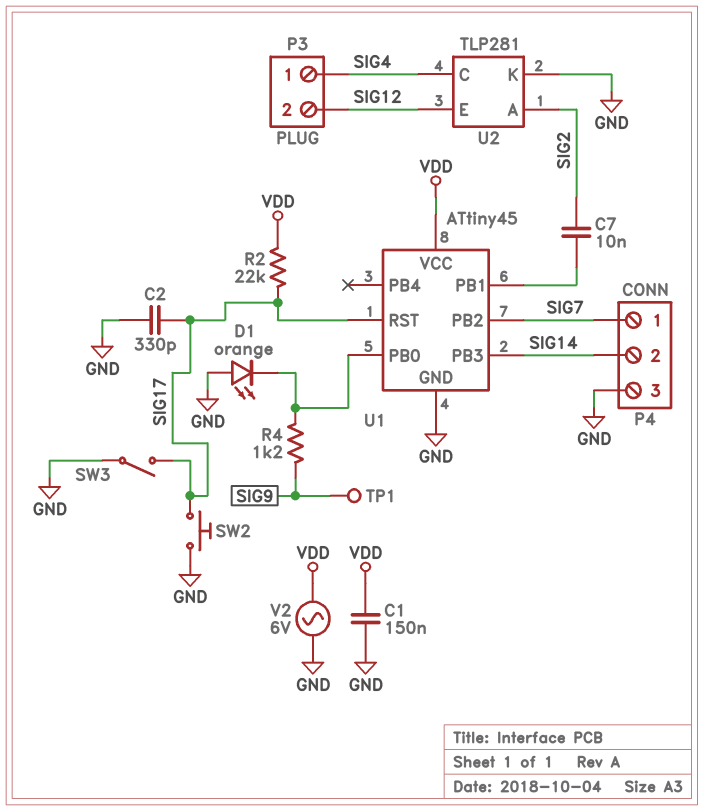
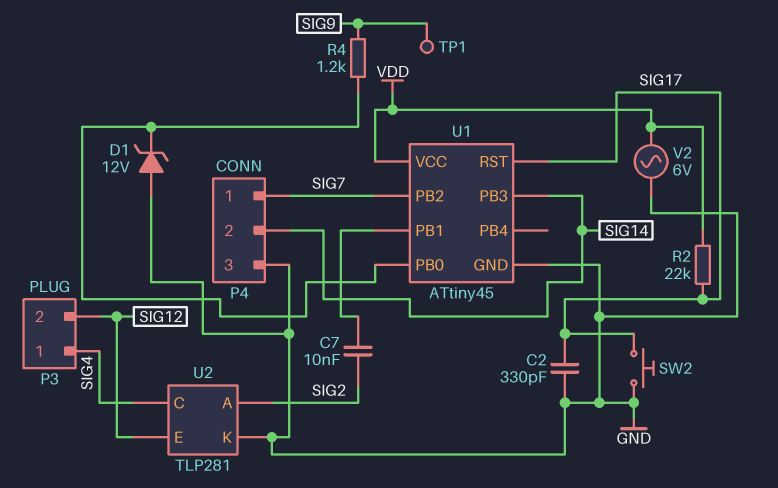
C1: 150nF (GND, VDD) -> none
D1: LED orange (A GND, K U1/PB0) -> zener 12V (A GND, K U1/PB0)
SW3: switch (GND, SIG17) -> none

